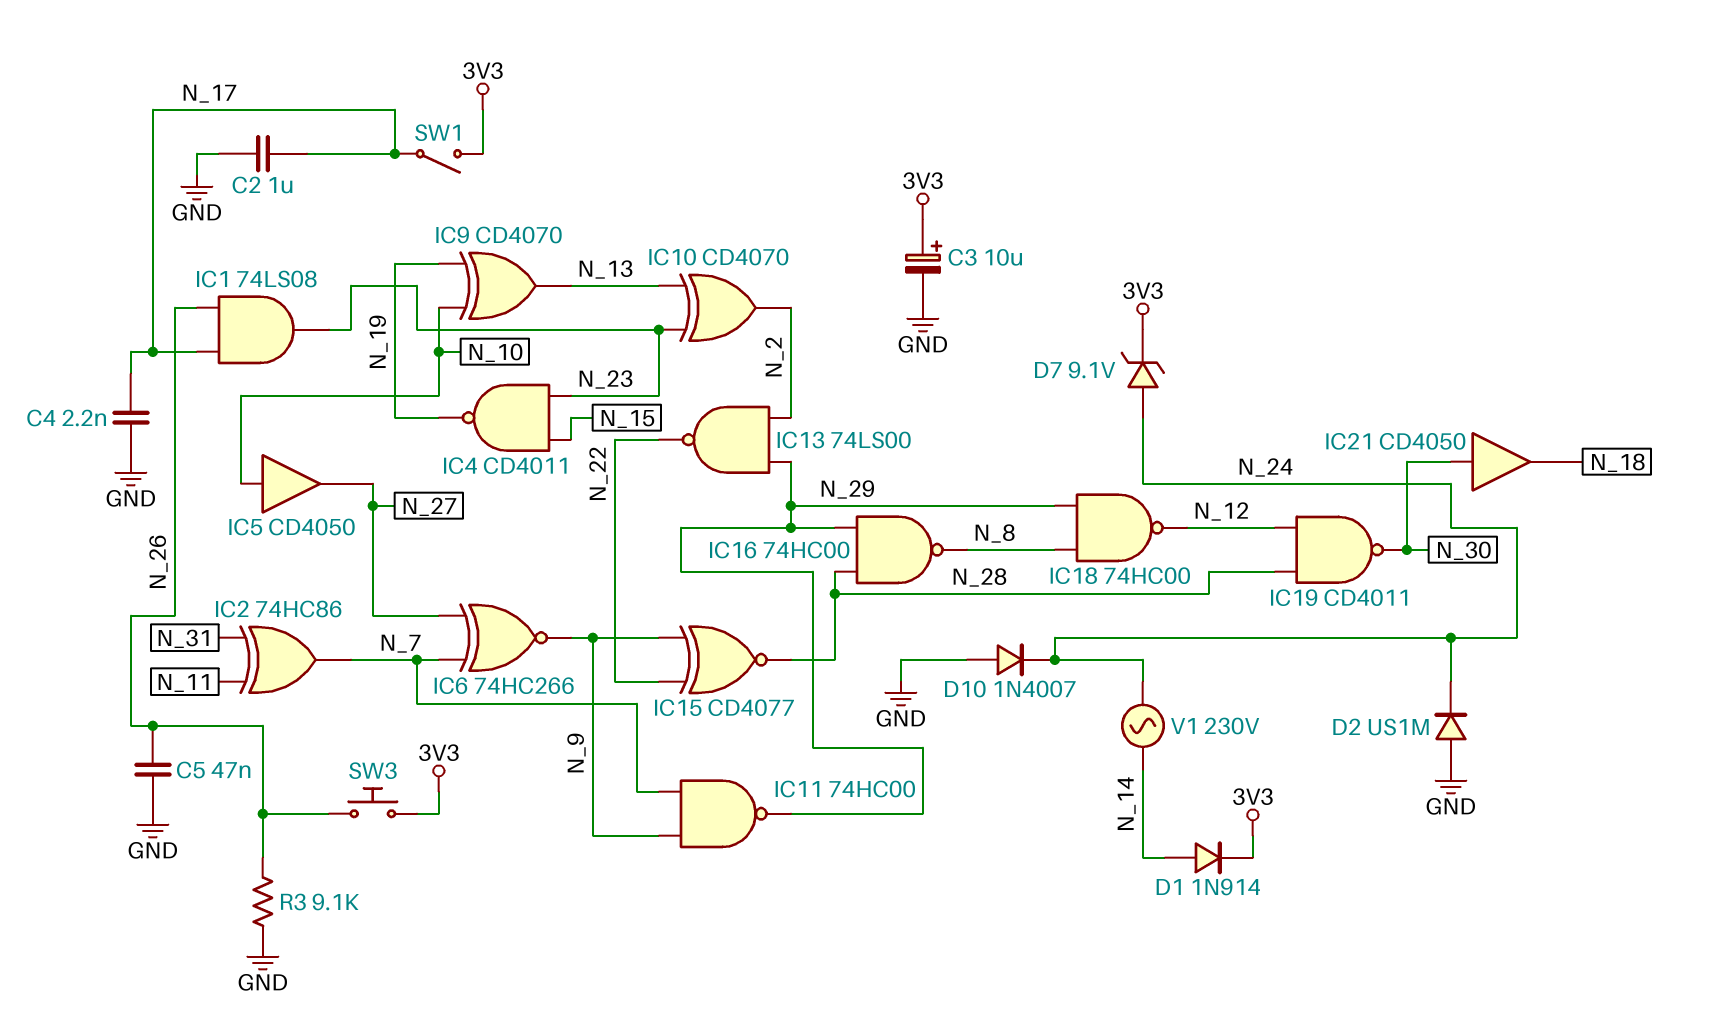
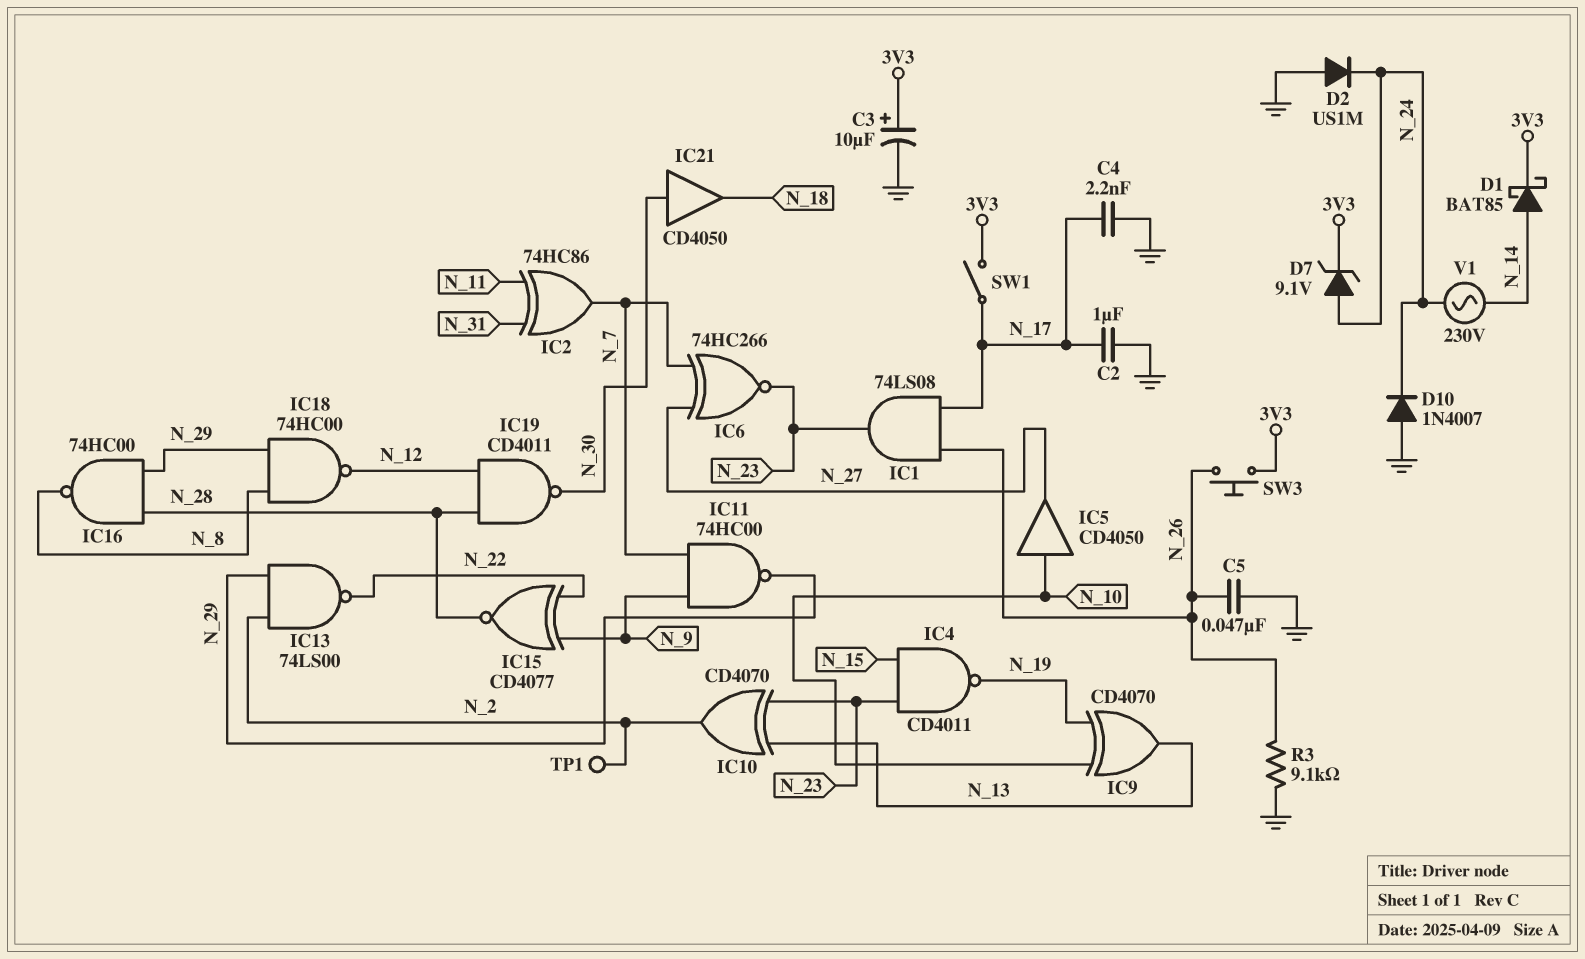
D1: diode 1N914 (A N_14, K 3V3) -> schottky BAT85 (A N_14, K 3V3)
IC6: XNOR 74HC266 (in N_7, in N_27, out N_9) -> XNOR 74HC266 (in N_7, in N_27, out N_23)
TP1: none -> test point (N_2)

